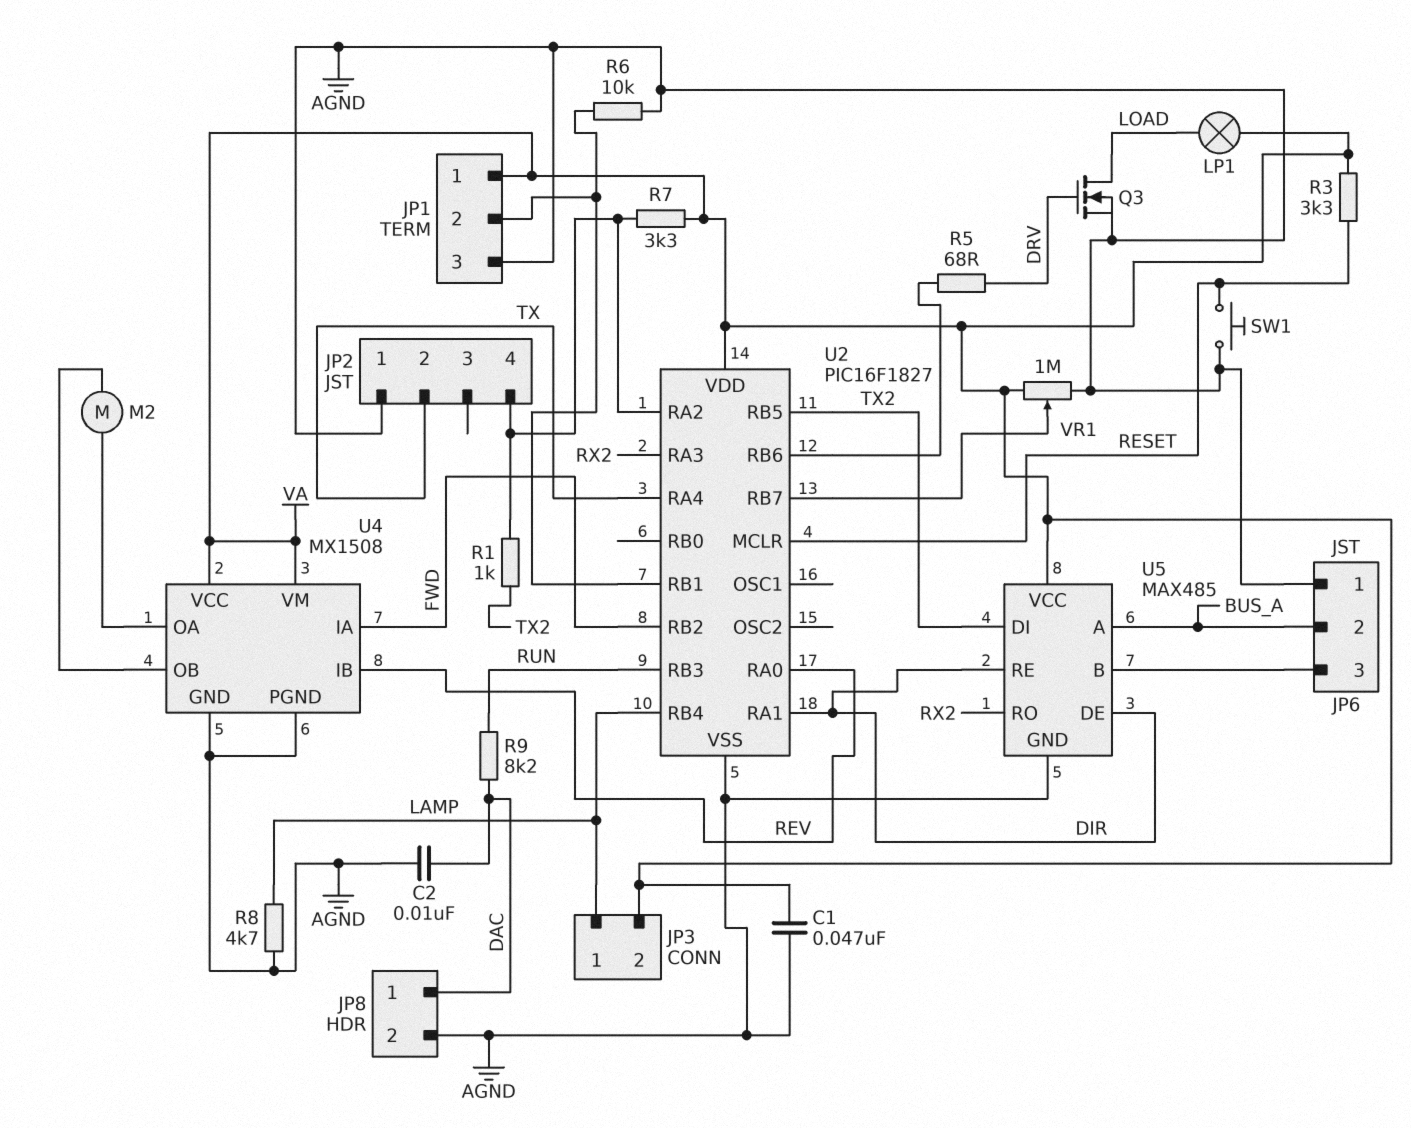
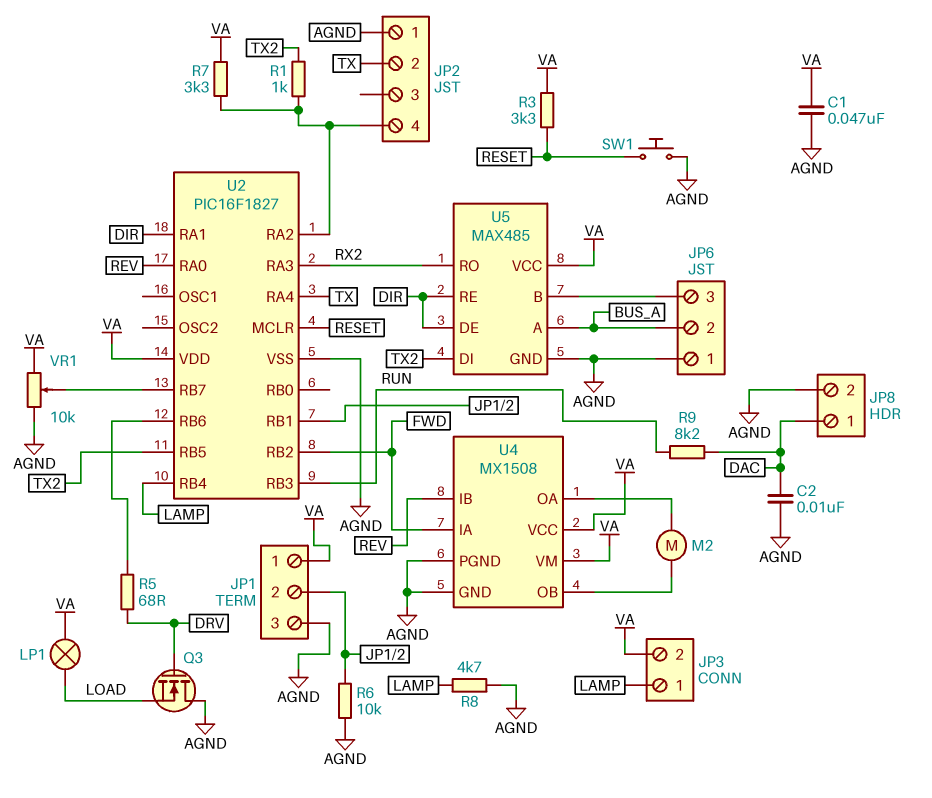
Q3: NMOS (G DRV, D LOAD, S AGND) -> NMOS (G DRV, D AGND, S LOAD)
VR1: 1M (AGND, VA, wiper U2/RB7) -> 10k (AGND, VA, wiper U2/RB7)

